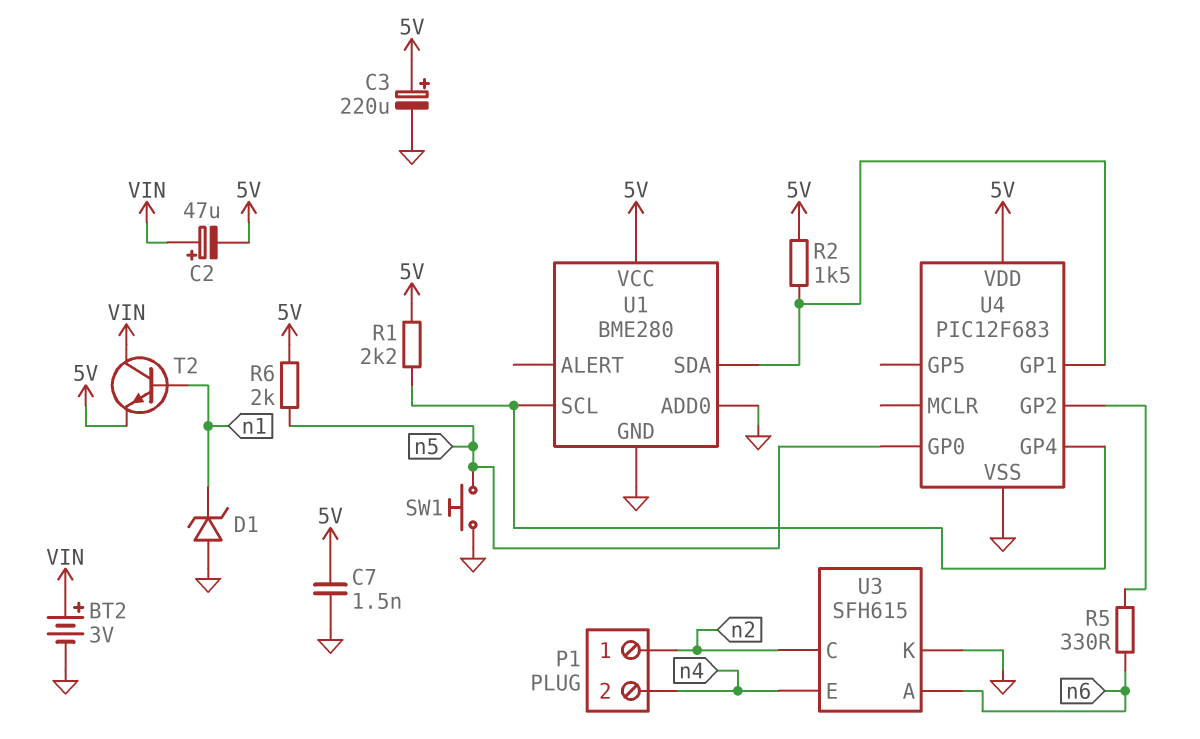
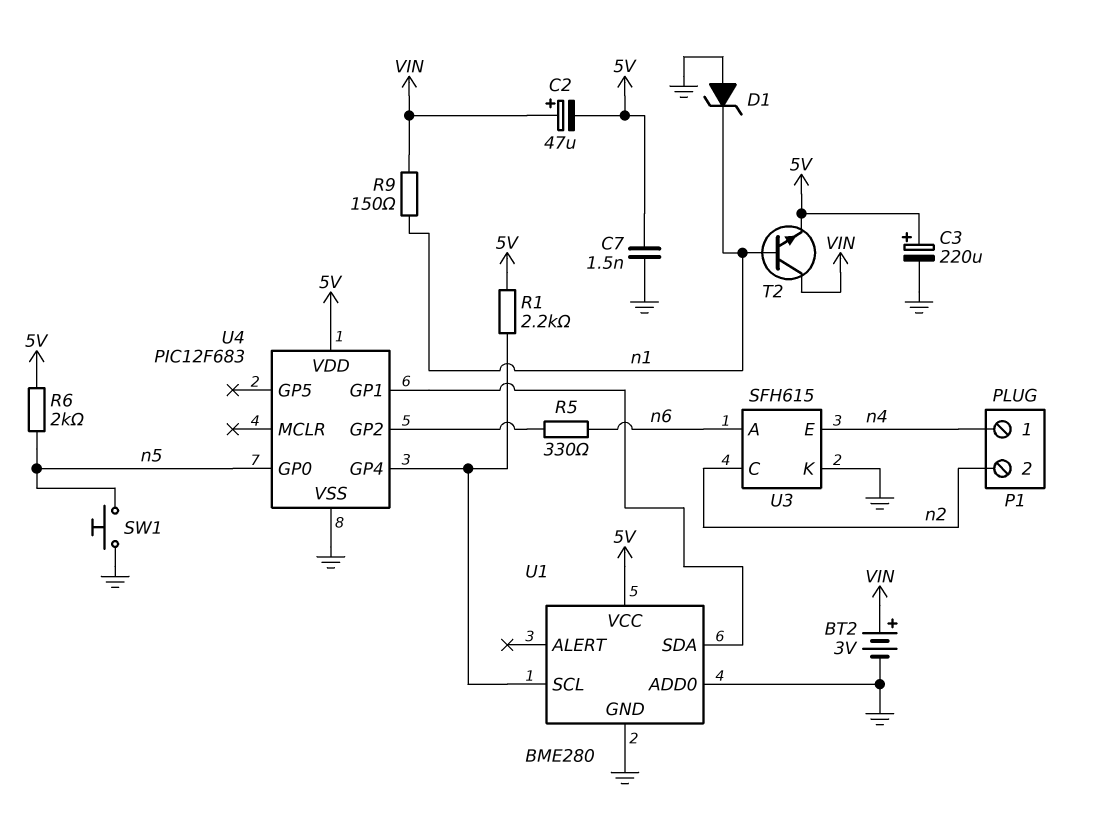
P1 pin 1: n2 -> n4
P1 pin 2: n4 -> n2
R2: 1.5k (5V, U1/SDA) -> none
R9: none -> 150 (VIN, n1)

